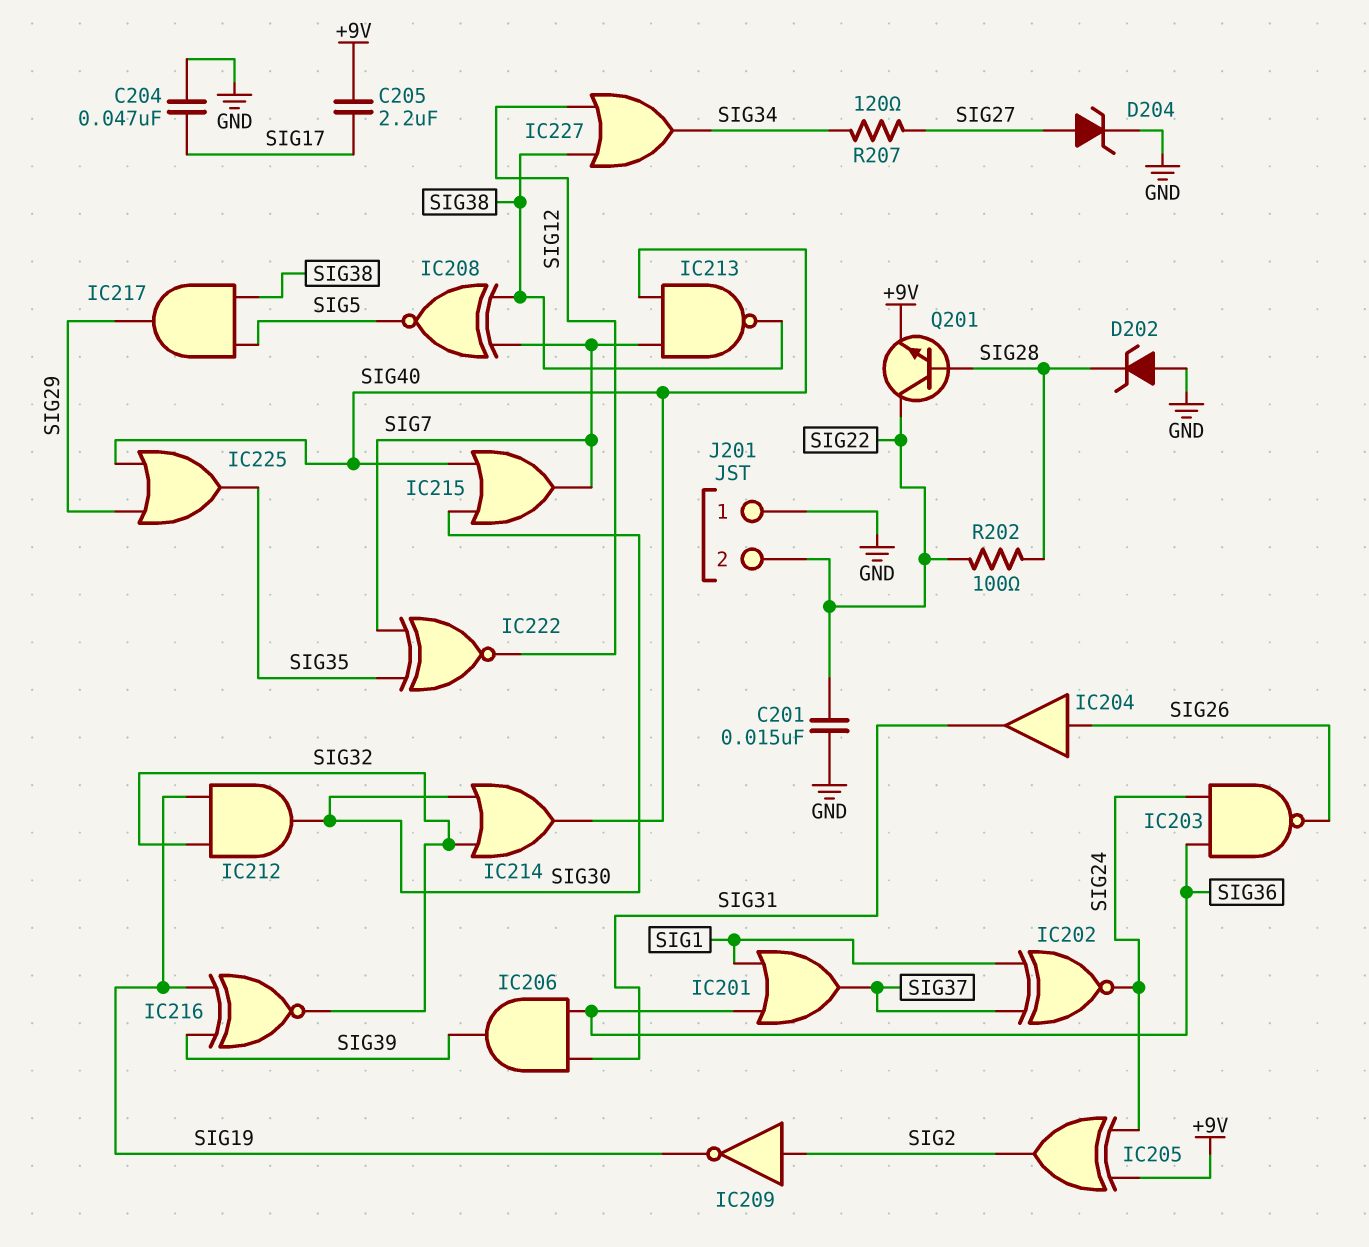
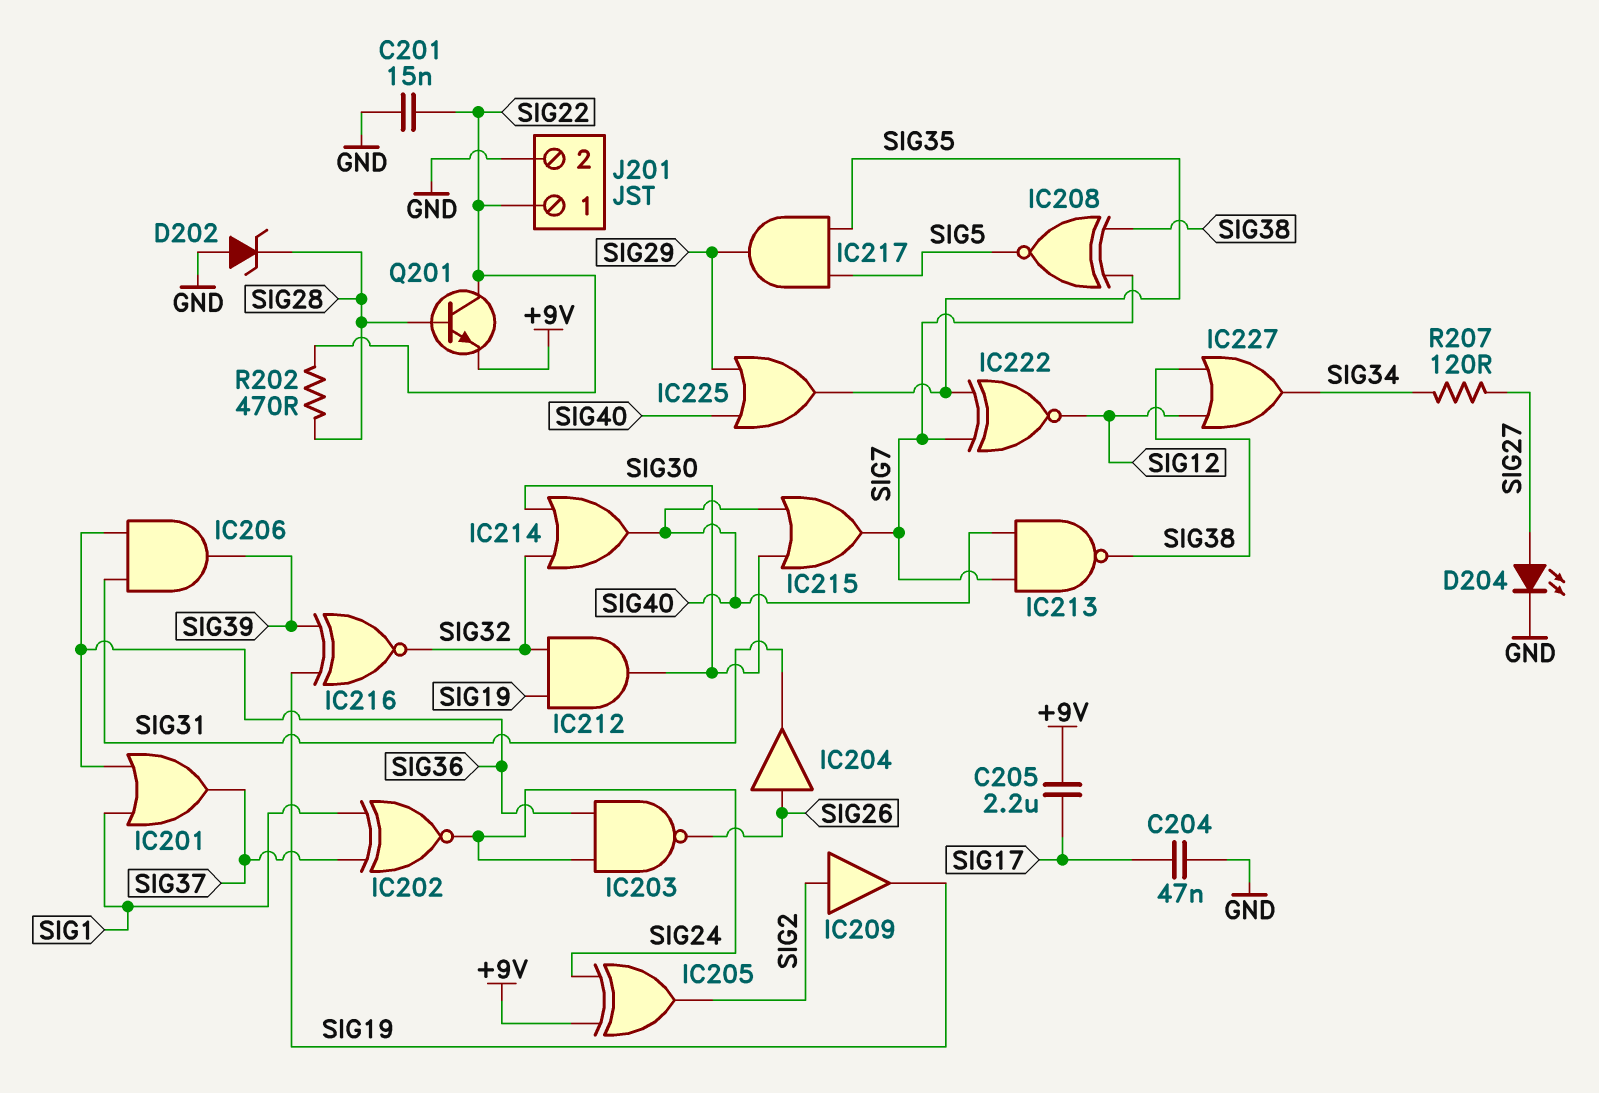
D204: zener (A SIG27, K GND) -> LED (A SIG27, K GND)
IC209: NOT (in SIG2, out SIG19) -> buffer (in SIG2, out SIG19)
IC217: AND (in SIG5, in SIG38, out SIG29) -> AND (in SIG5, in SIG35, out SIG29)
J201 pin 1: GND -> SIG22
J201 pin 2: SIG22 -> GND
R202: 100 (SIG22, SIG28) -> 470 (SIG22, SIG28)

